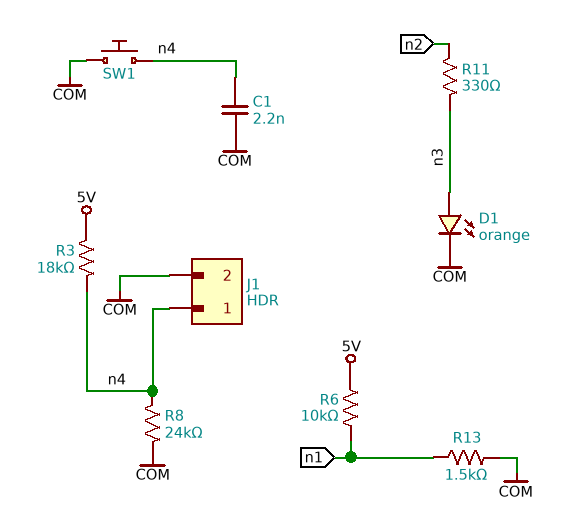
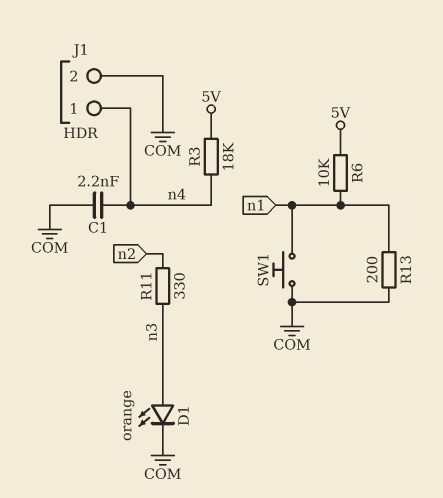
R8: 24k (COM, n4) -> none
R13: 1.5k (COM, n1) -> 200 (COM, n1)
SW1: button (COM, n4) -> button (COM, n1)

